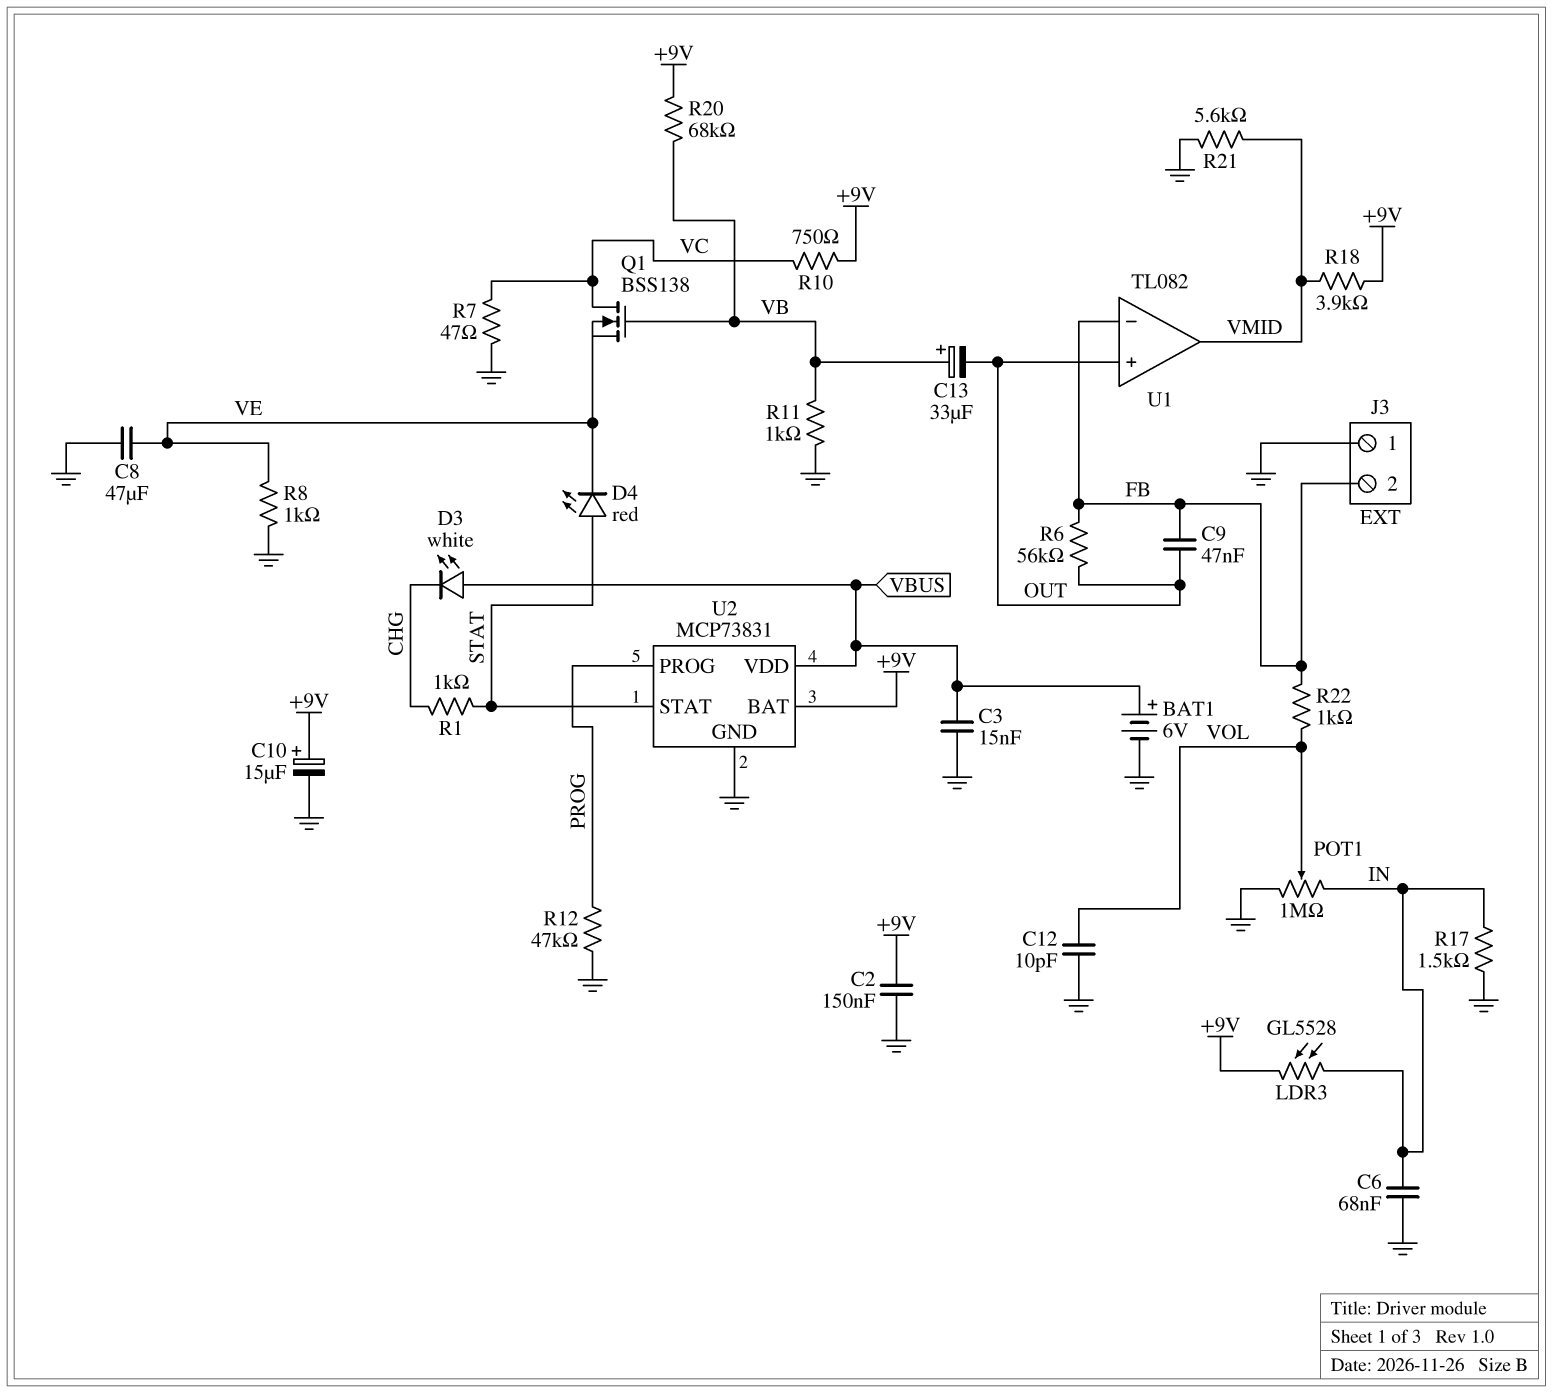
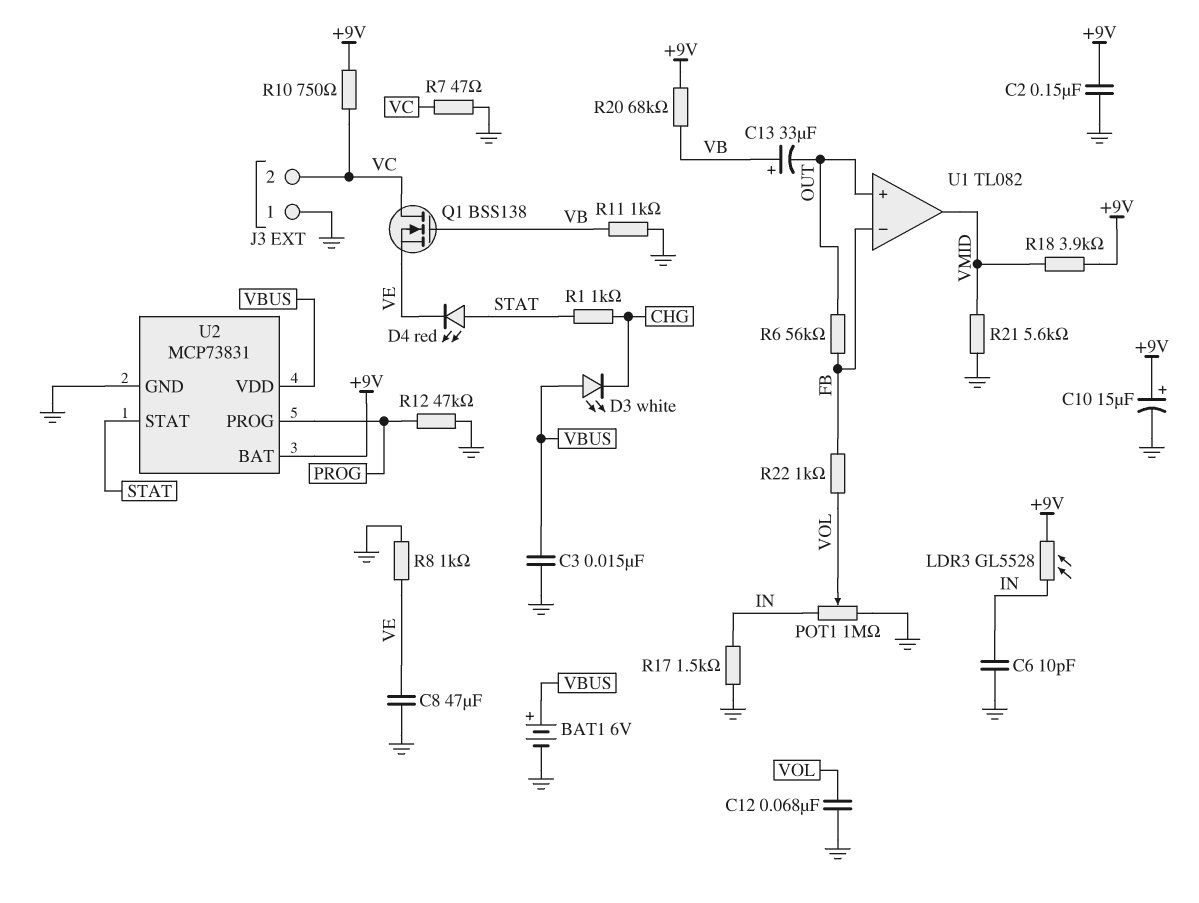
C6: 68nF (GND, IN) -> 10pF (GND, IN)
C9: 47nF (FB, OUT) -> none
C12: 10pF (GND, VOL) -> 68nF (GND, VOL)
J3 pin 2: FB -> VC

